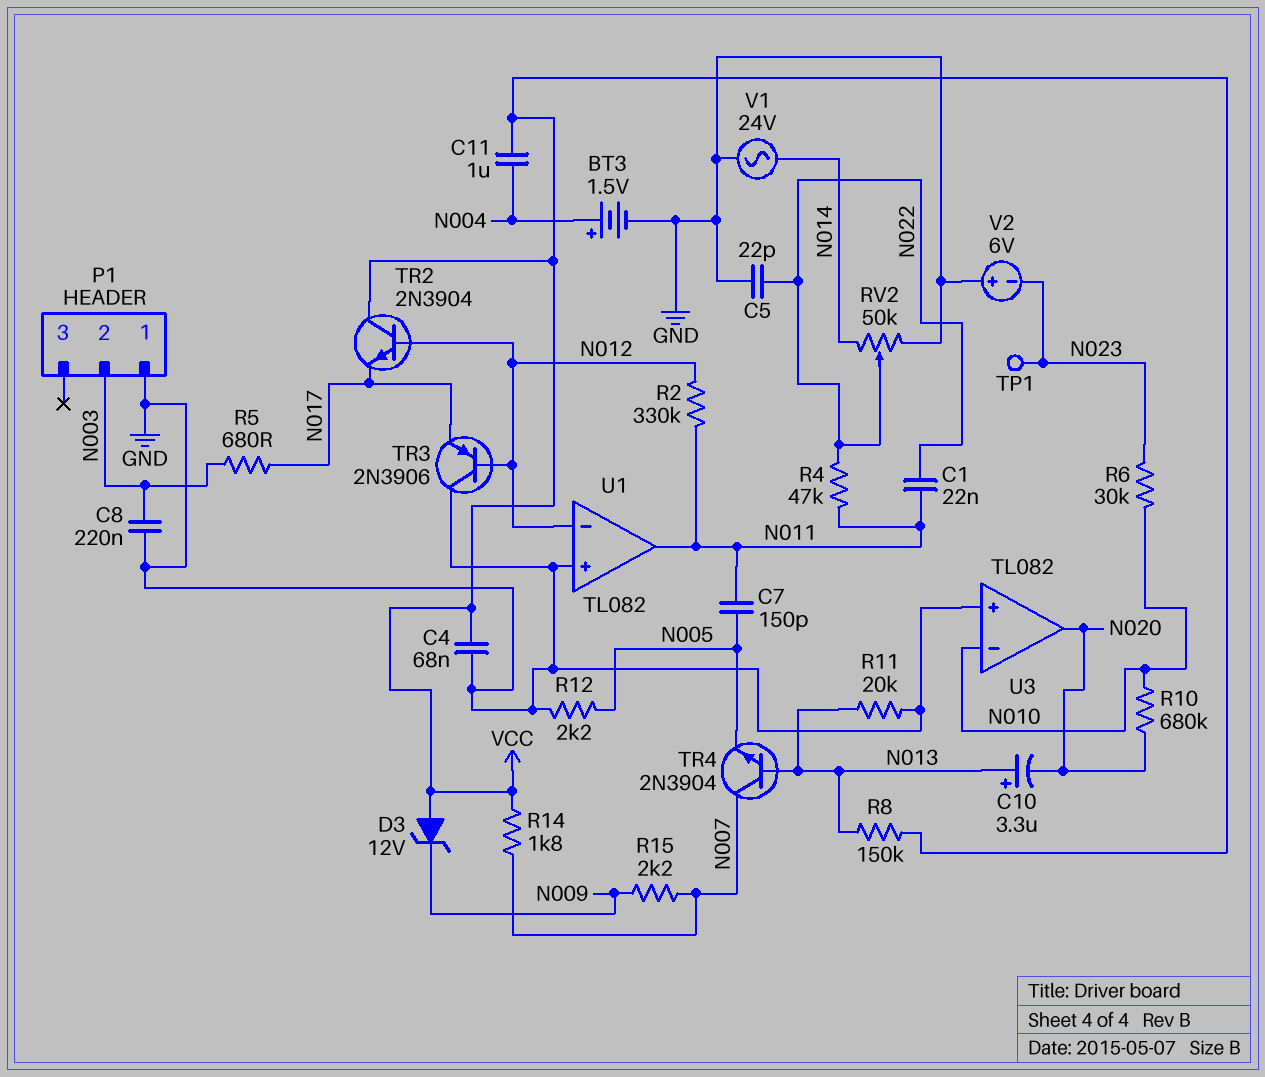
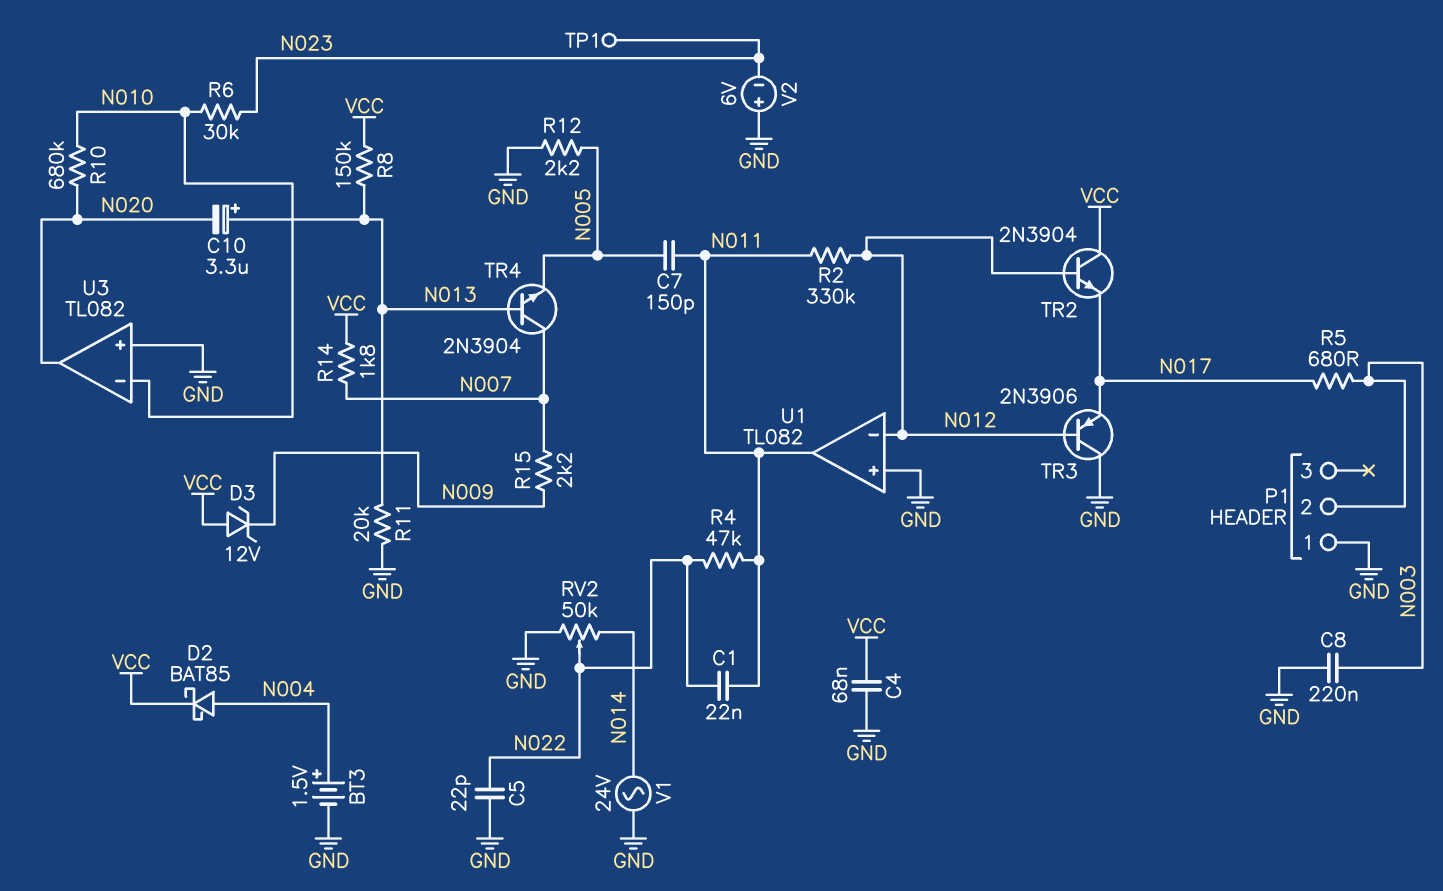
C11: 1uF (N004, VCC) -> none
D2: none -> schottky BAT85 (A N004, K VCC)

